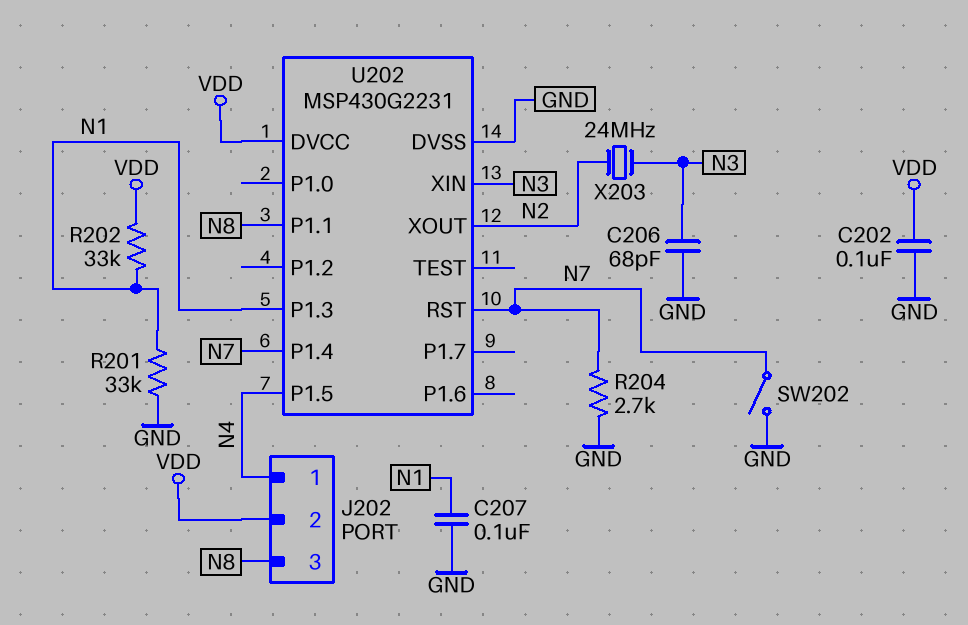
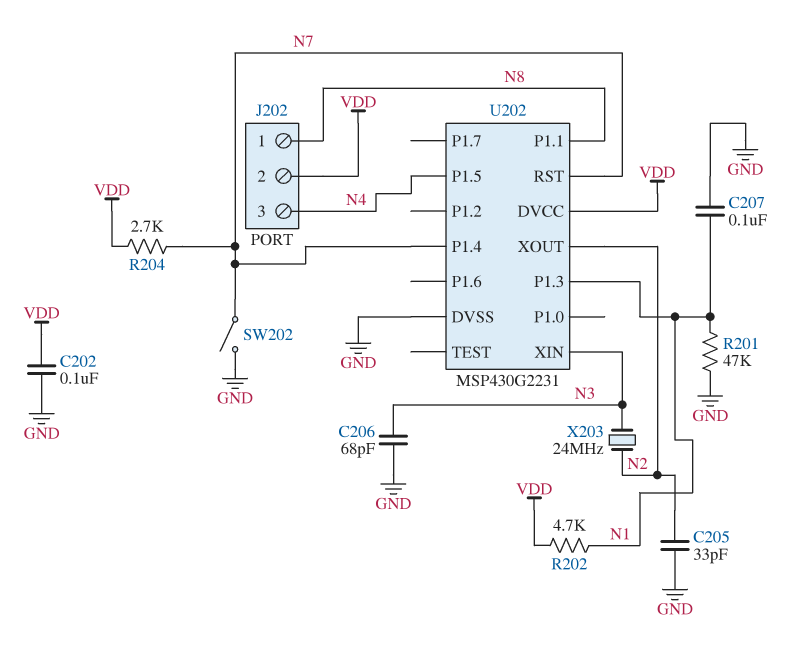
C205: none -> 33pF (GND, N2)
J202 pin 1: N4 -> N8
J202 pin 3: N8 -> N4
R201: 33k (GND, N1) -> 47k (GND, N1)
R202: 33k (N1, VDD) -> 4.7k (N1, VDD)
R204: 2.7k (GND, N7) -> 2.7k (N7, VDD)

